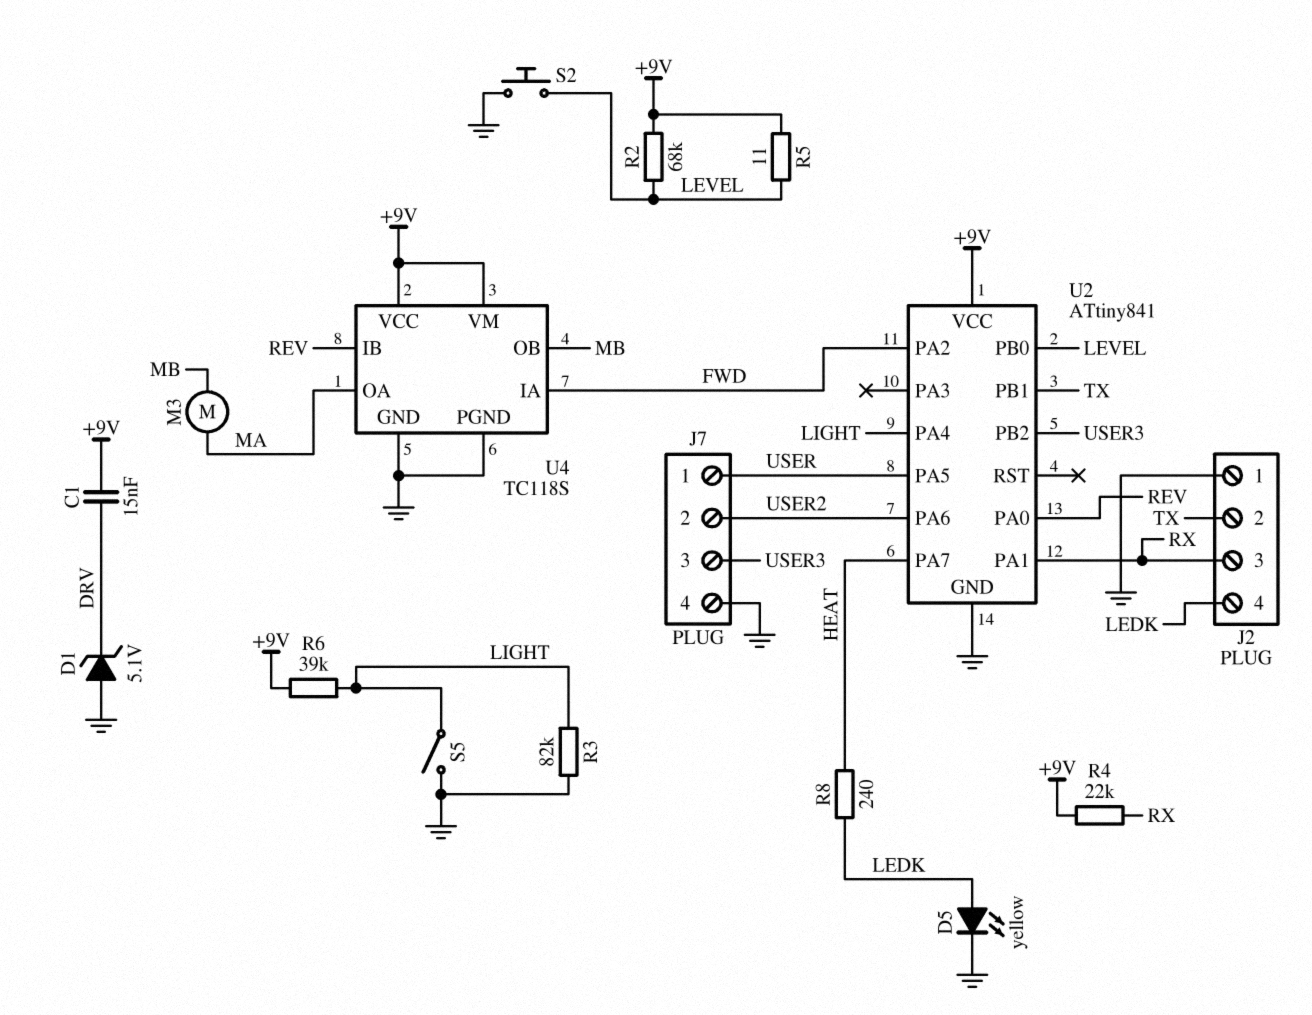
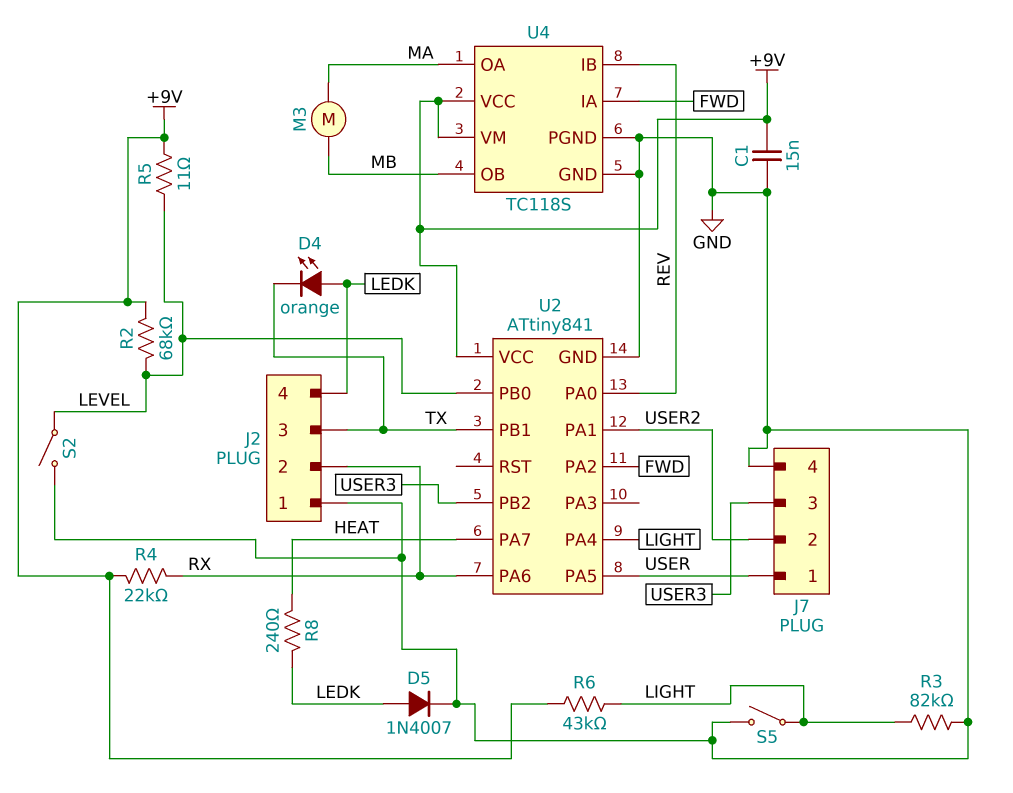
C1: 15nF (+9V, DRV) -> 15nF (+9V, GND)
D1: zener 5.1V (A GND, K DRV) -> none
D4: none -> LED orange (A LEDK, K TX)
D5: LED yellow (A LEDK, K GND) -> diode 1N4007 (A LEDK, K GND)
J2 pin 2: TX -> RX
J2 pin 3: RX -> TX
R6: 39k (+9V, LIGHT) -> 43k (+9V, LIGHT)
S2: button (GND, LEVEL) -> switch (GND, LEVEL)
U2 pin PA1: RX -> USER2
U2 pin PA6: USER2 -> RX

